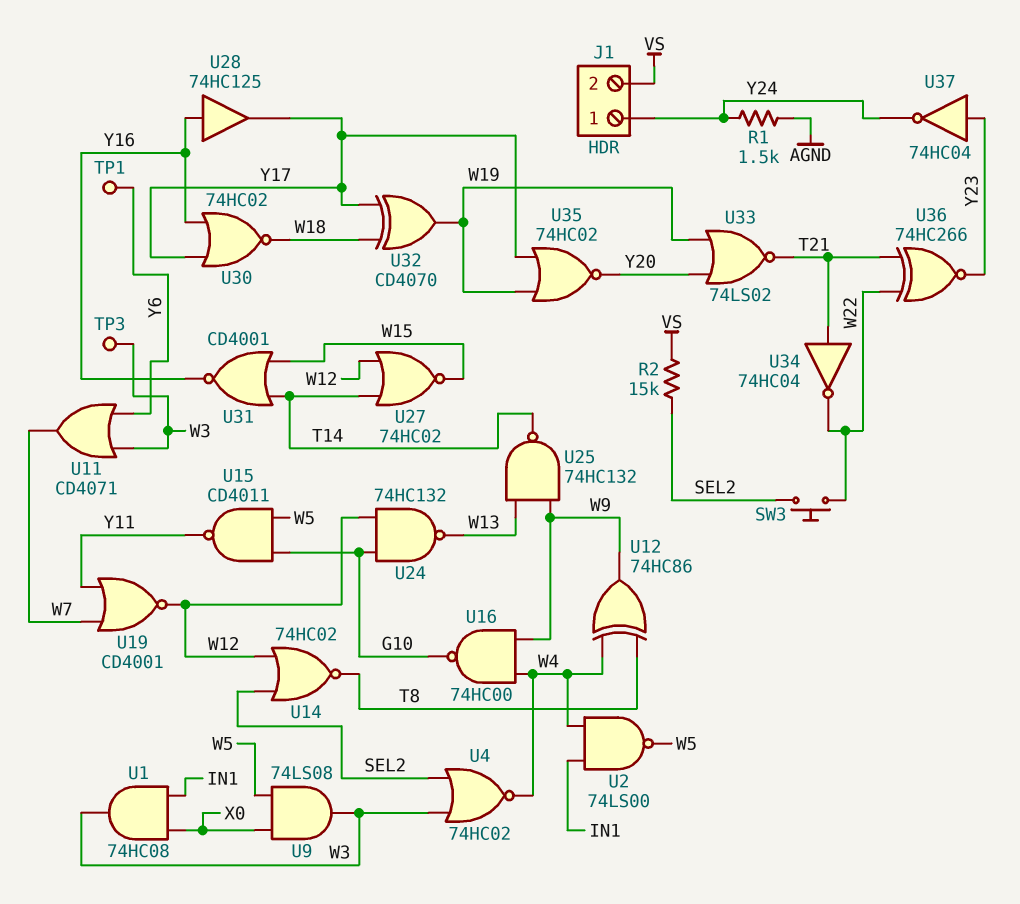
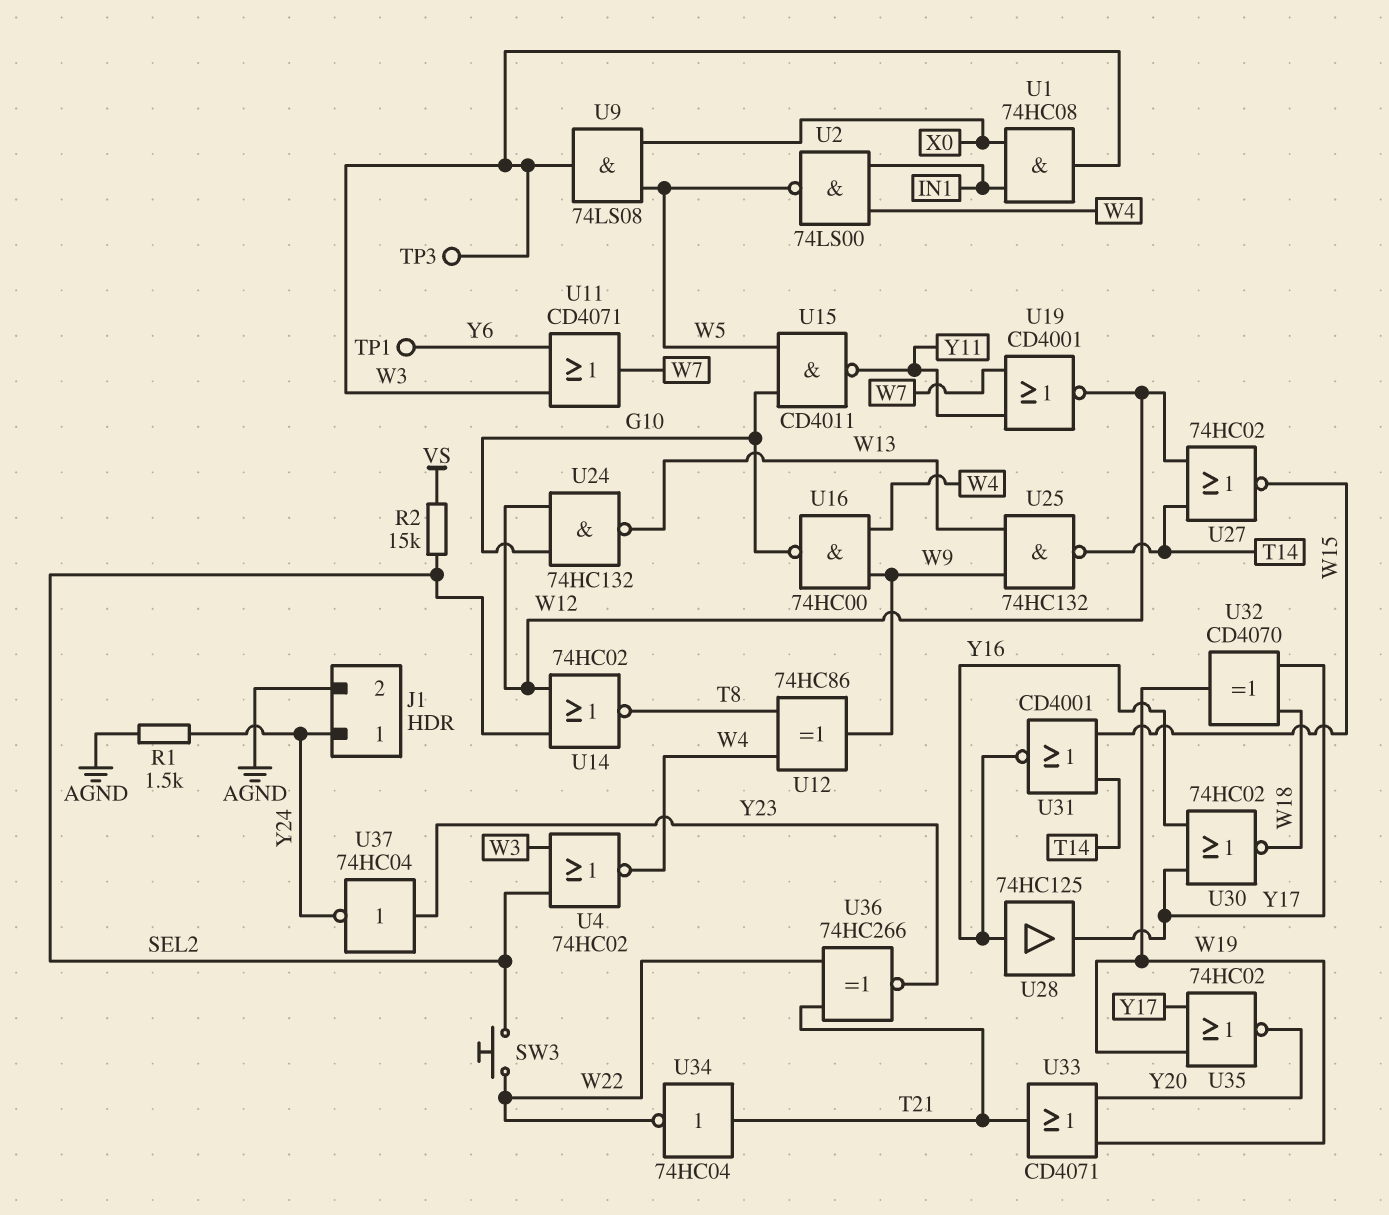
J1 pin 2: VS -> AGND
U33: NOR 74LS02 (in W19, in Y20, out T21) -> OR CD4071 (in W19, in Y20, out T21)

